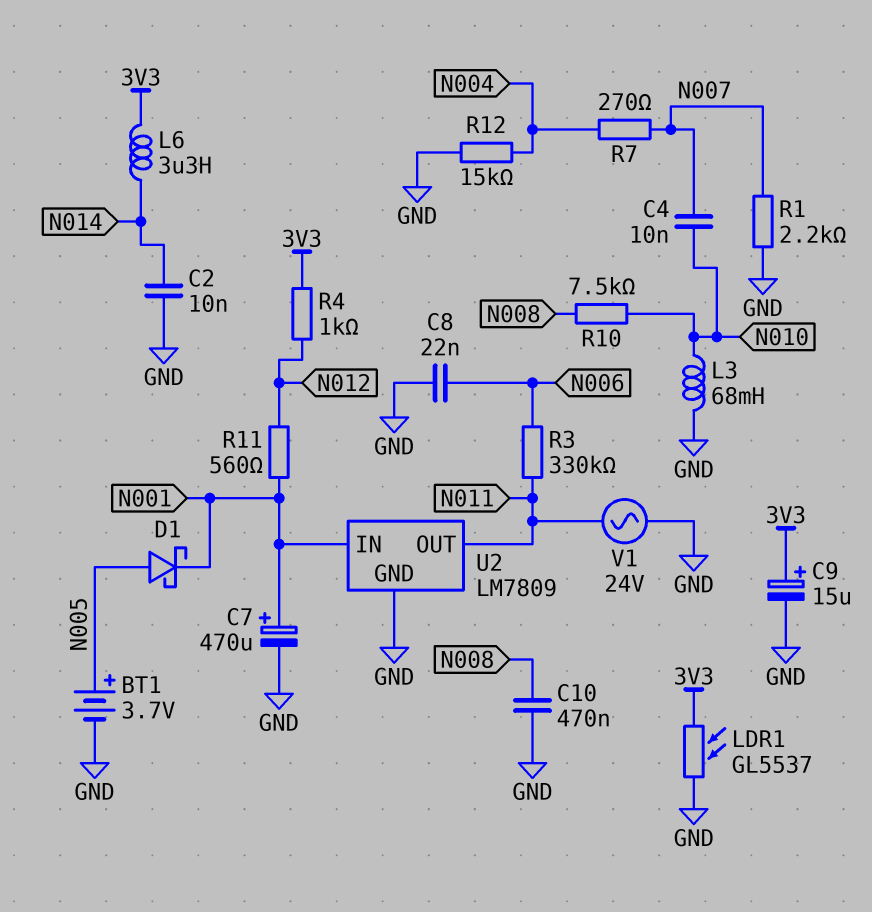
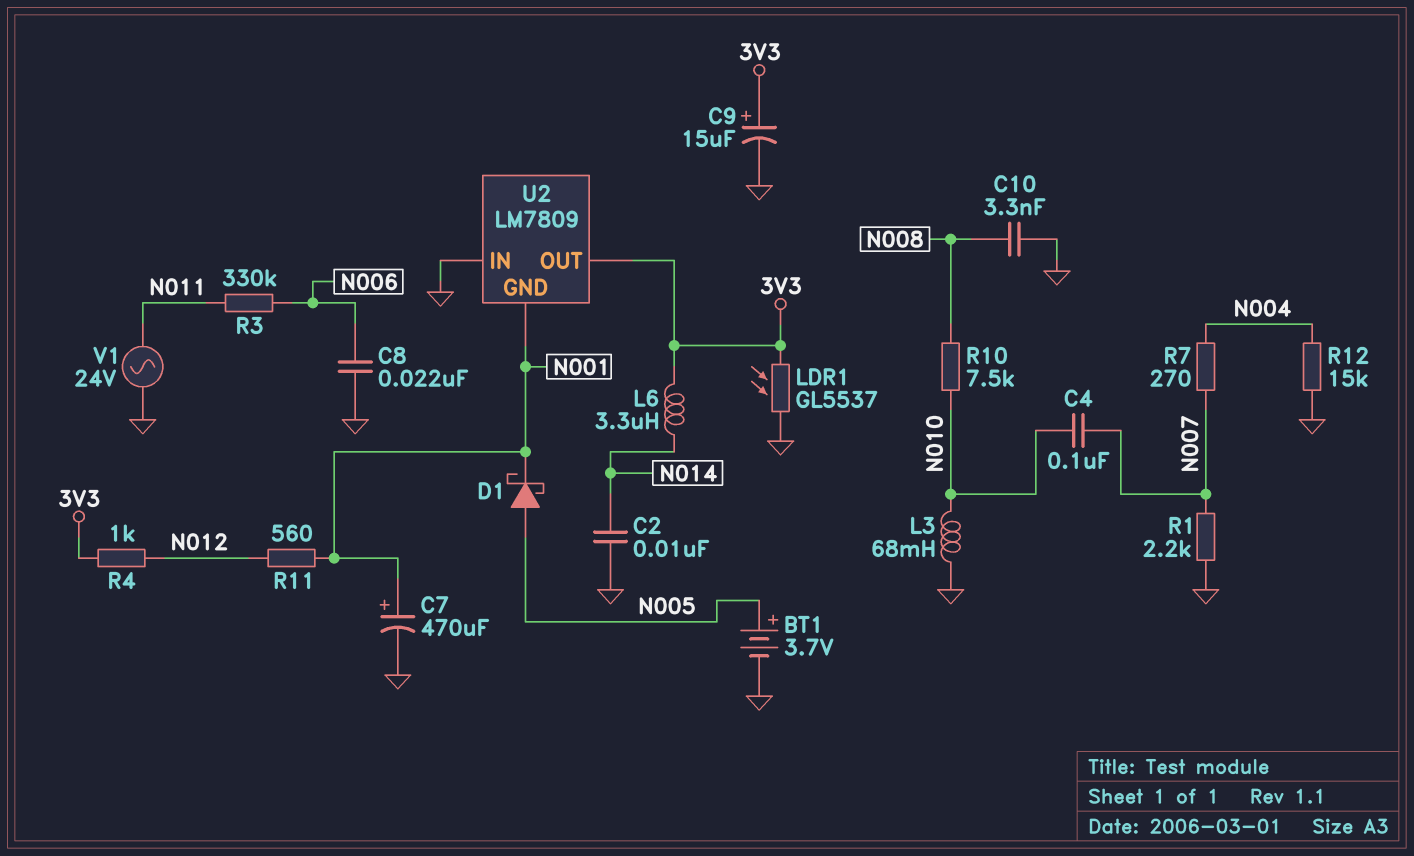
C4: 10nF (N007, N010) -> 100nF (N007, N010)
C10: 470nF (GND, N008) -> 3.3nF (GND, N008)
U2 pin GND: GND -> N001
U2 pin IN: N001 -> GND
U2 pin OUT: N011 -> 3V3

